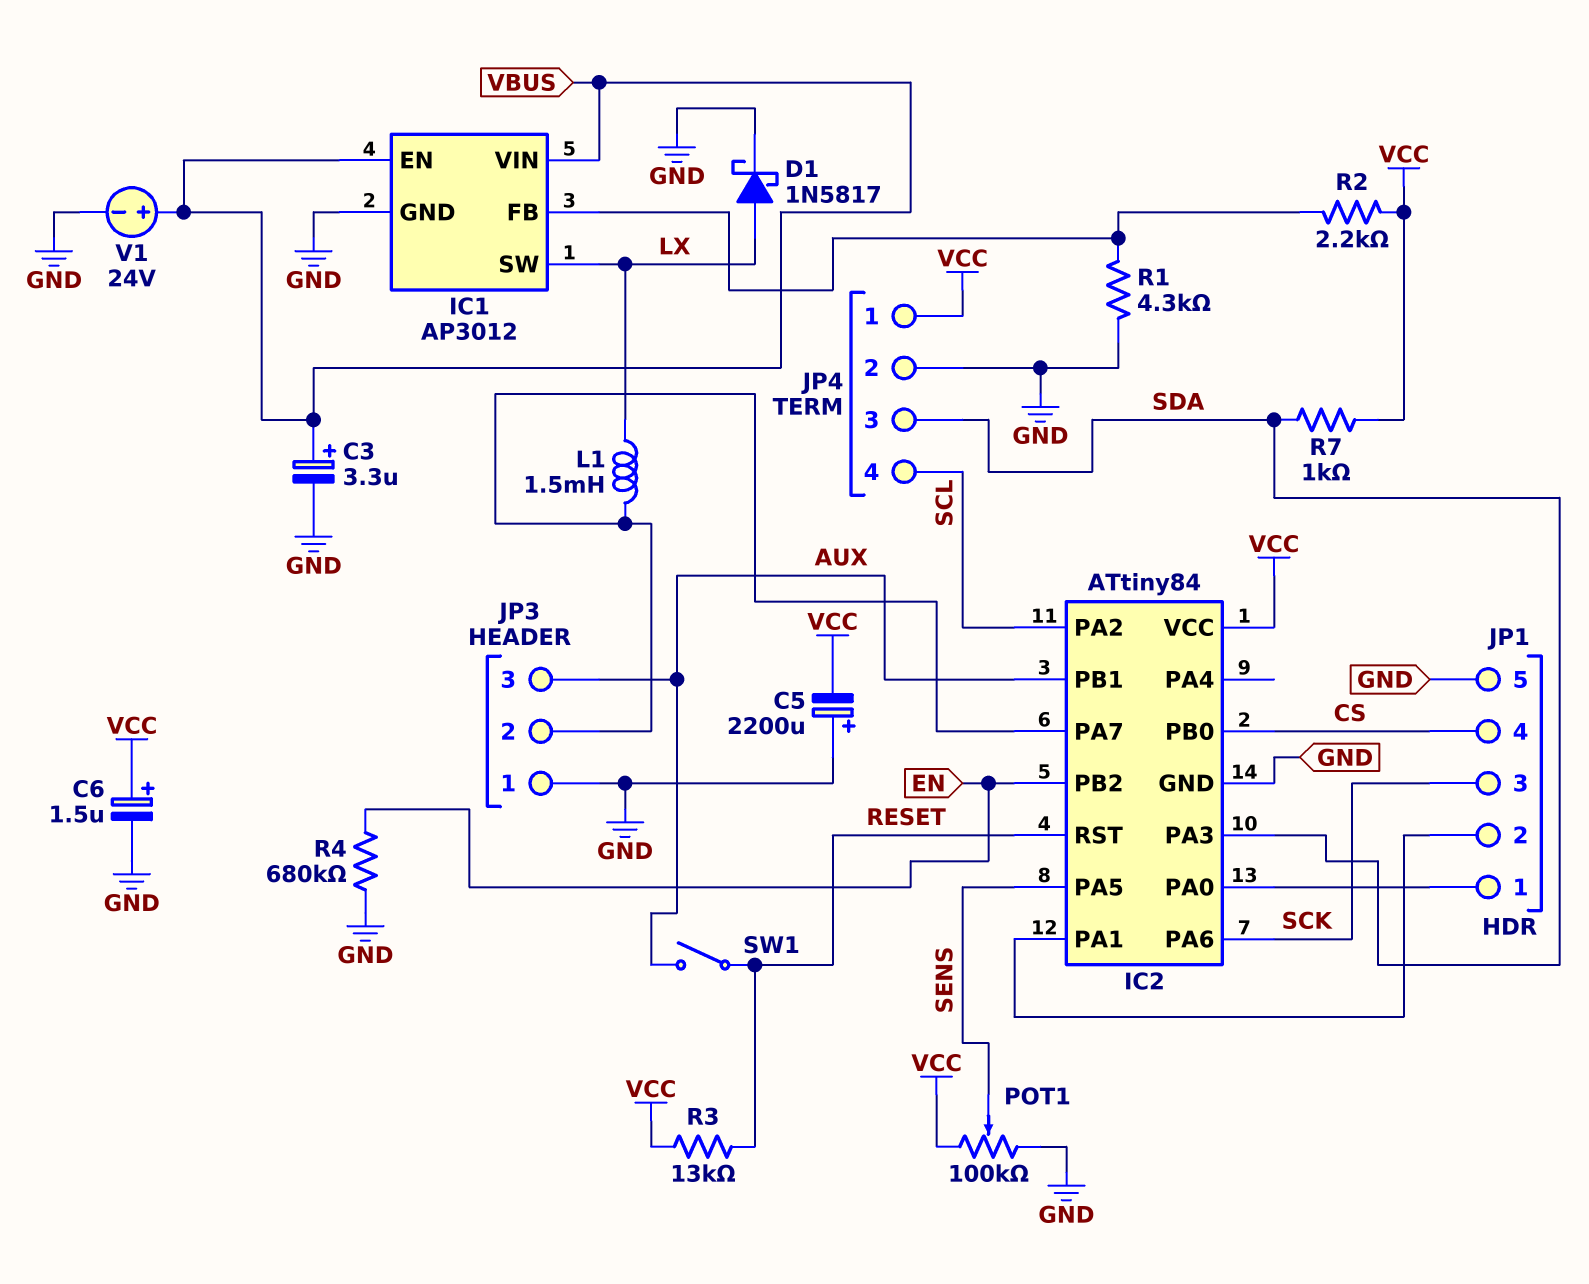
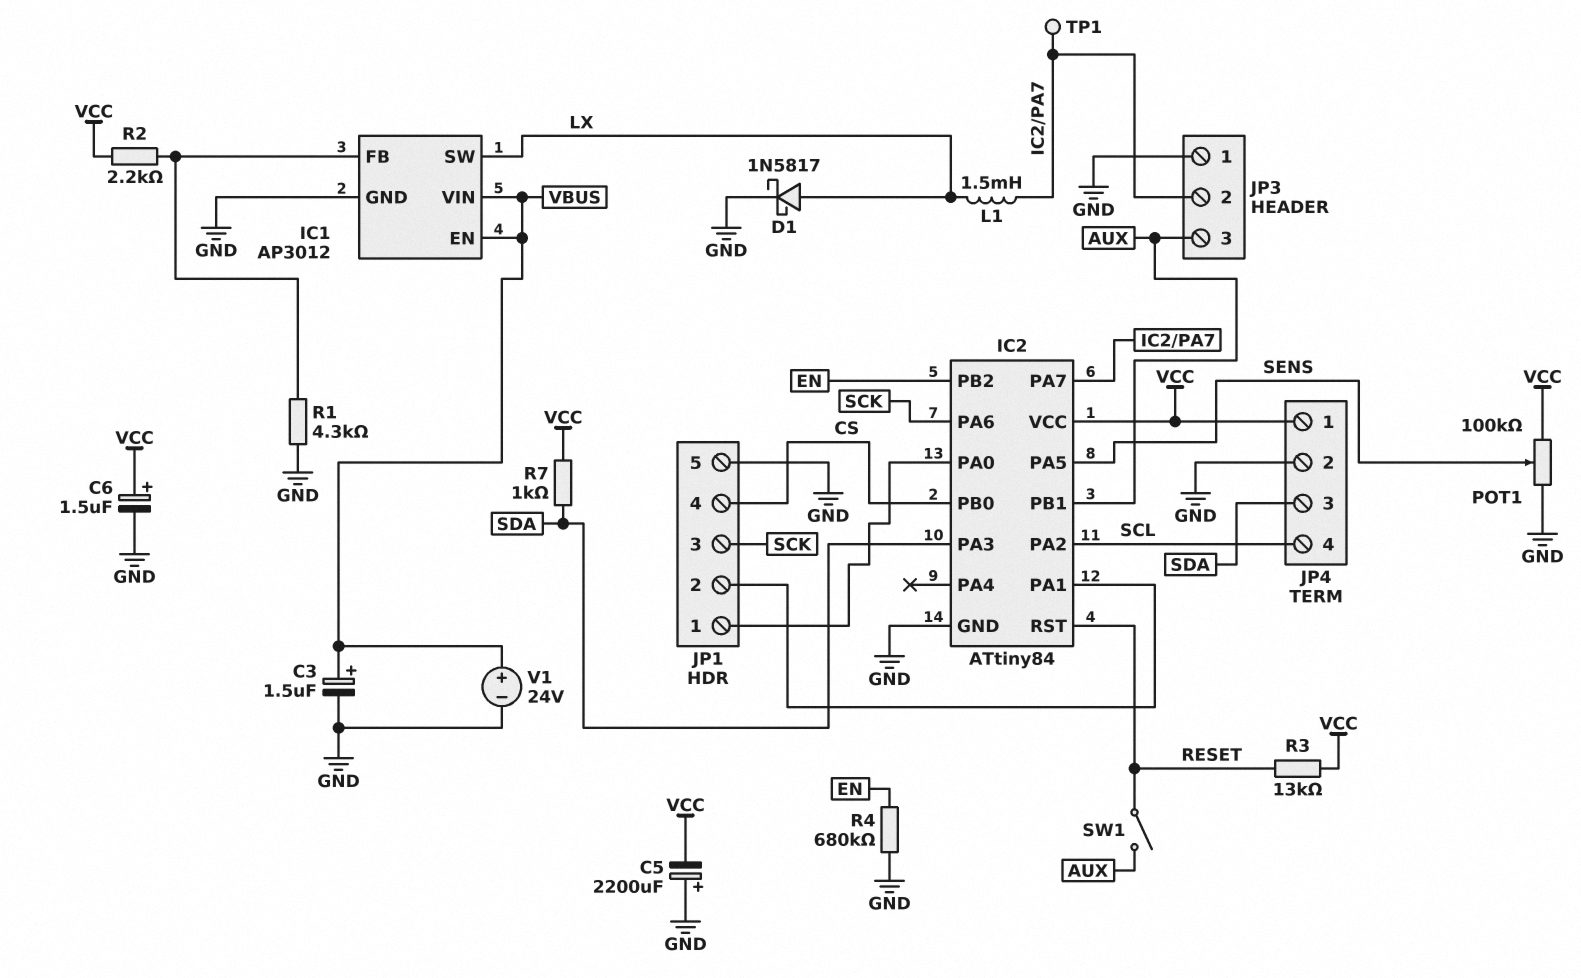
C3: 3.3uF (plus VBUS, minus GND) -> 1.5uF (plus VBUS, minus GND)
TP1: none -> test point (IC2/PA7)

